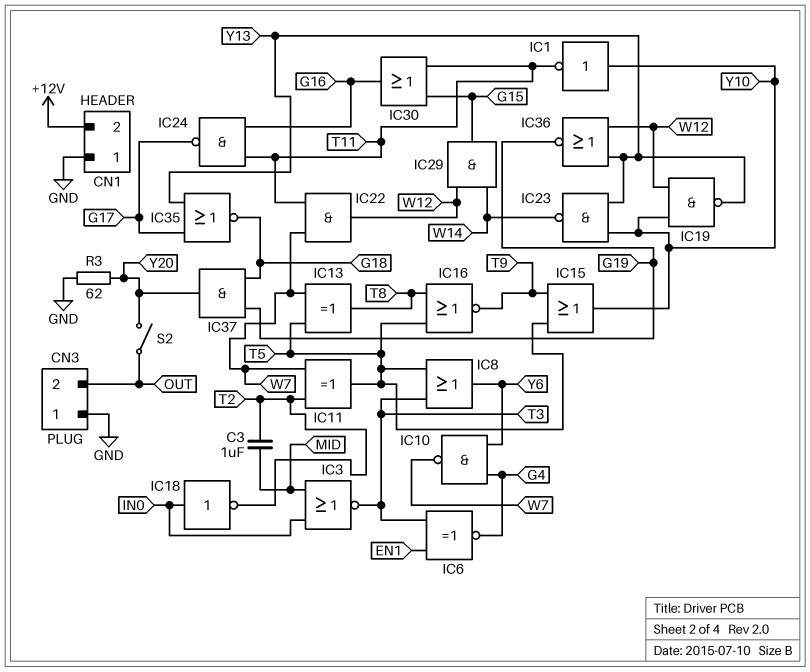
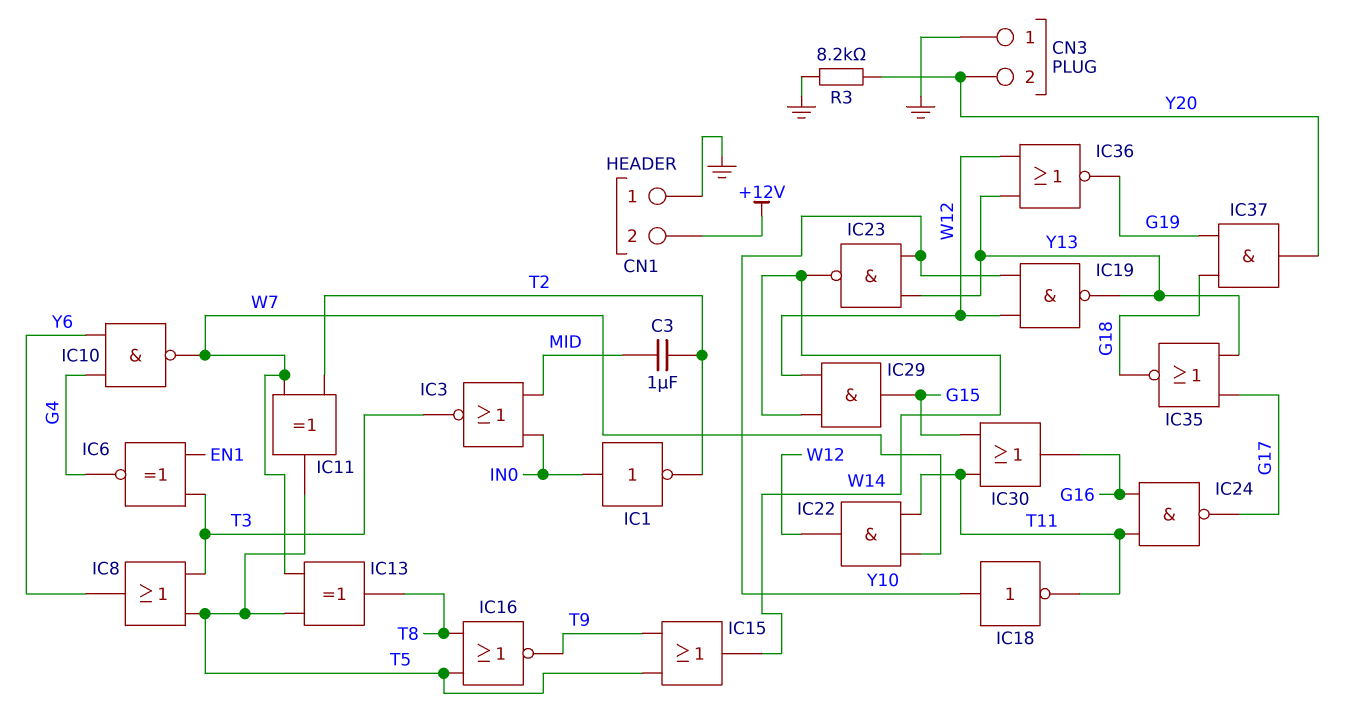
CN3 pin 2: OUT -> Y20
IC1: NOT (in Y10, out T11) -> NOT (in IN0, out T2)
IC15: OR (in T5, in T9, out Y10) -> OR (in T5, in T9, out W14)
IC18: NOT (in IN0, out T2) -> NOT (in Y10, out T11)
R3: 62 (GND, Y20) -> 8.2k (GND, Y20)
S2: switch (OUT, Y20) -> none

